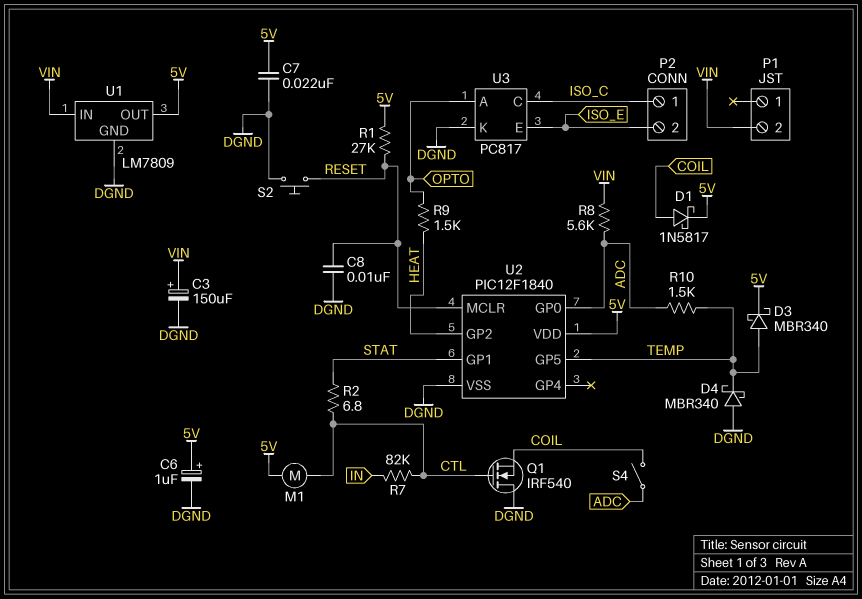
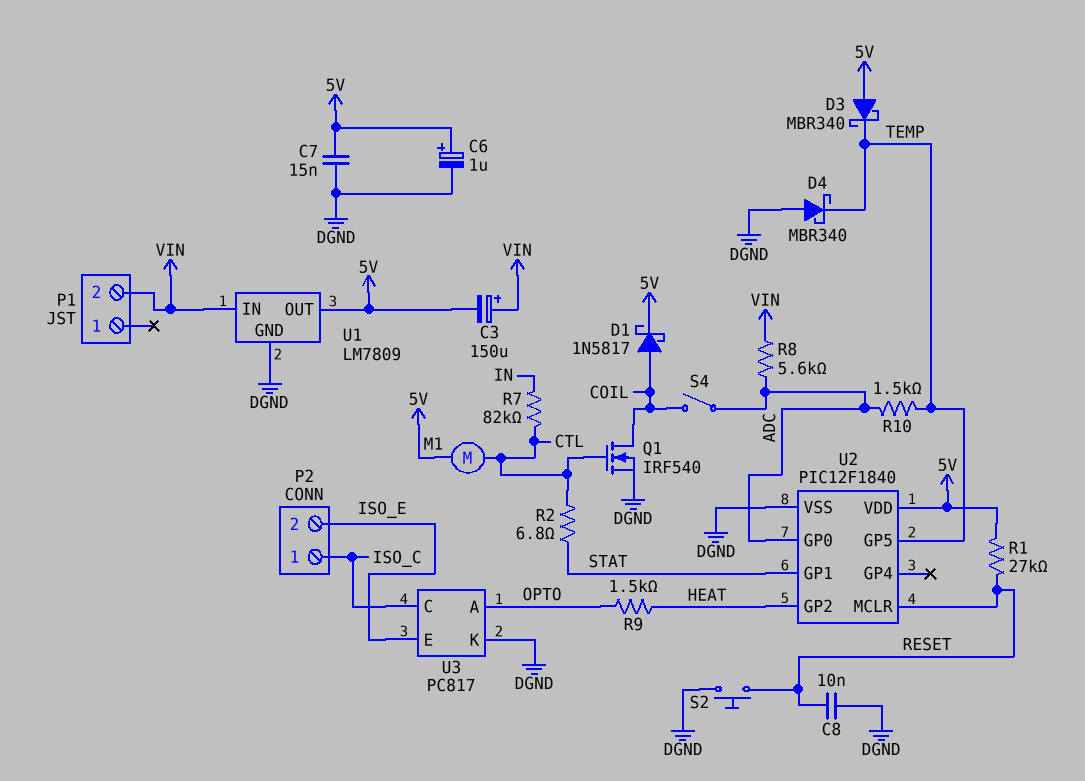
C3: 150uF (plus VIN, minus DGND) -> 150uF (plus VIN, minus 5V)
C7: 22nF (5V, DGND) -> 15nF (5V, DGND)
D3: schottky MBR340 (A TEMP, K 5V) -> schottky MBR340 (A 5V, K TEMP)
Q1: NMOS IRF540 (G CTL, D DGND, S COIL) -> NMOS IRF540 (G CTL, D COIL, S DGND)

